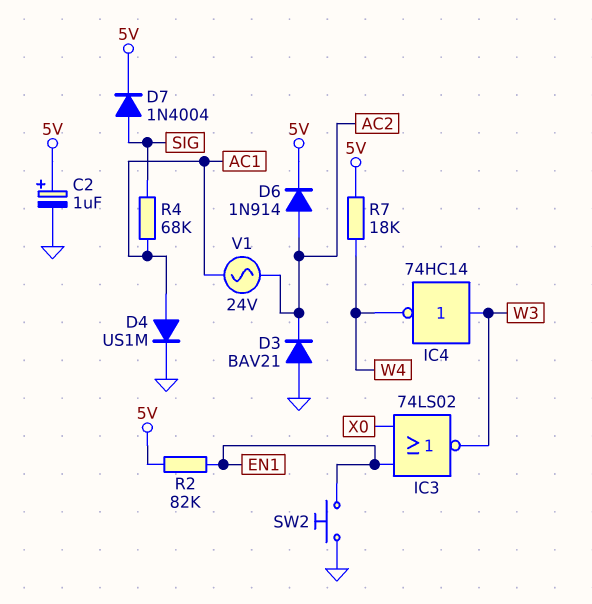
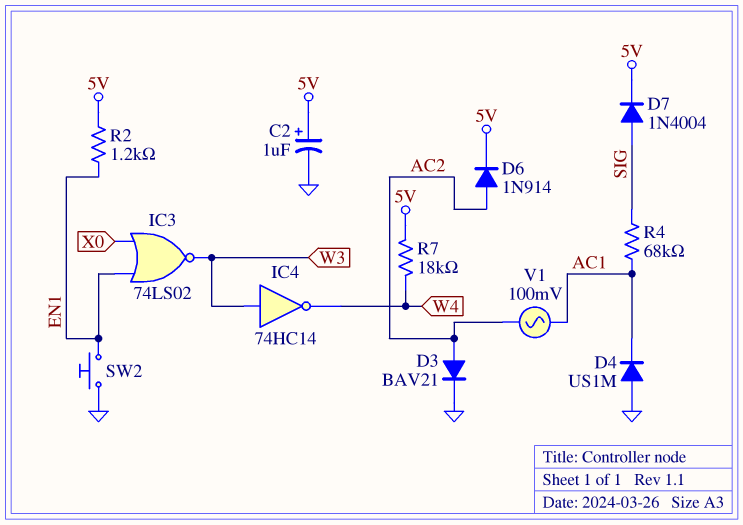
D3: diode BAV21 (A GND, K AC2) -> diode BAV21 (A AC2, K GND)
D4: diode US1M (A AC1, K GND) -> diode US1M (A GND, K AC1)
R2: 82k (5V, EN1) -> 1.2k (5V, EN1)
V1: AC 24V (AC1, AC2) -> AC 100mV (AC1, AC2)

